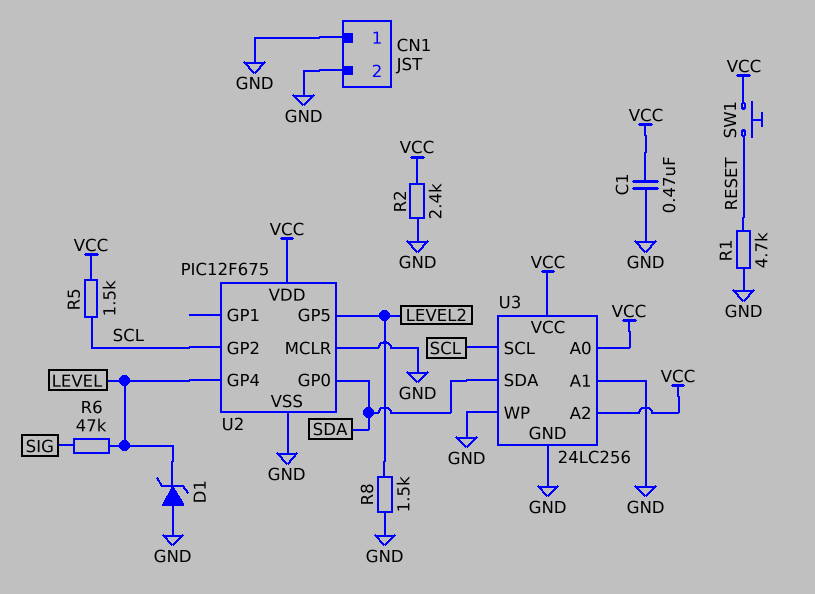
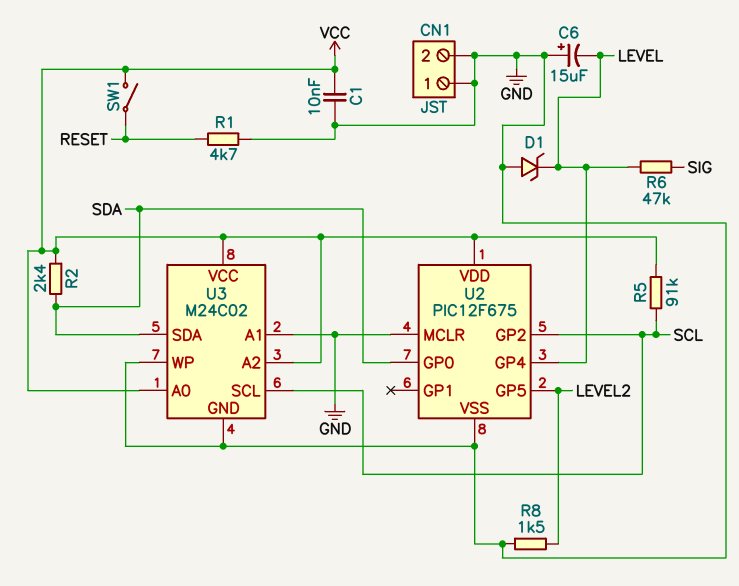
C1: 470nF (GND, VCC) -> 10nF (GND, VCC)
C6: none -> 15uF (plus GND, minus LEVEL)
R2: 2.4k (GND, VCC) -> 2.4k (SDA, VCC)
R5: 1.5k (SCL, VCC) -> 91k (SCL, VCC)
SW1: button (RESET, VCC) -> switch (RESET, VCC)
U3: 24LC256 -> M24C02

